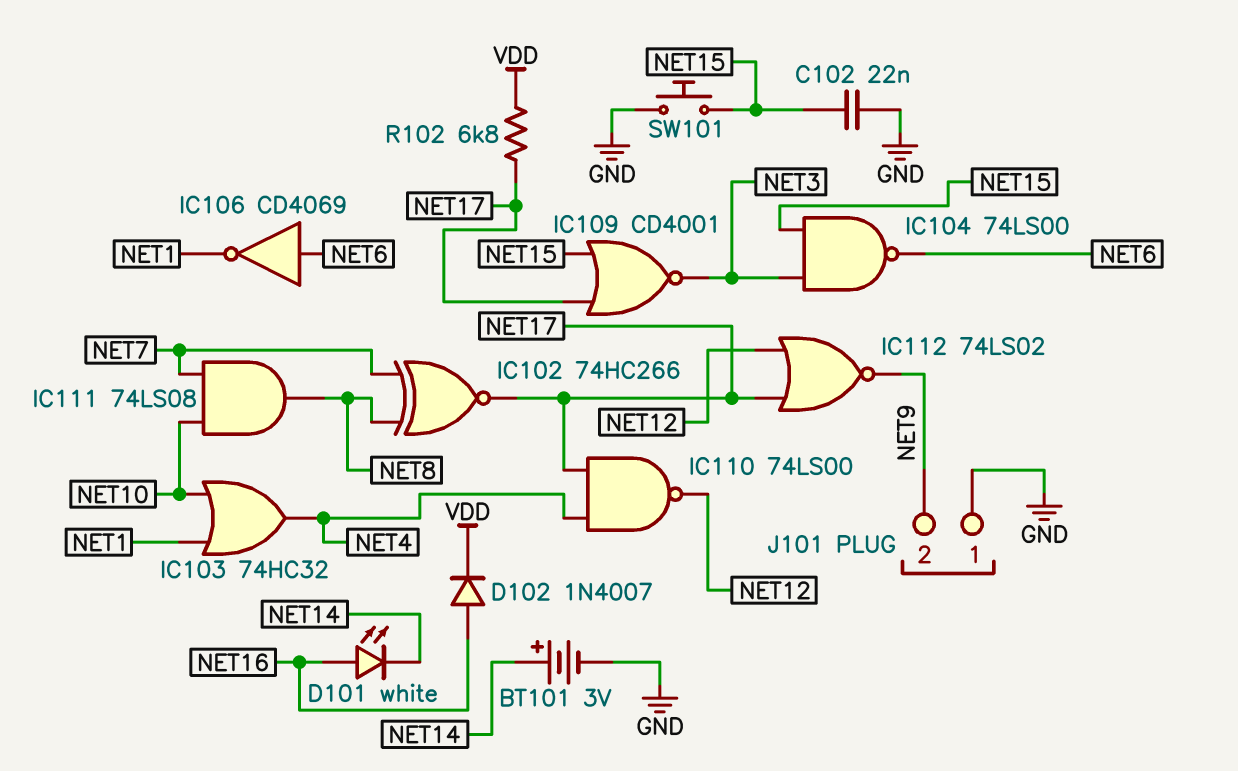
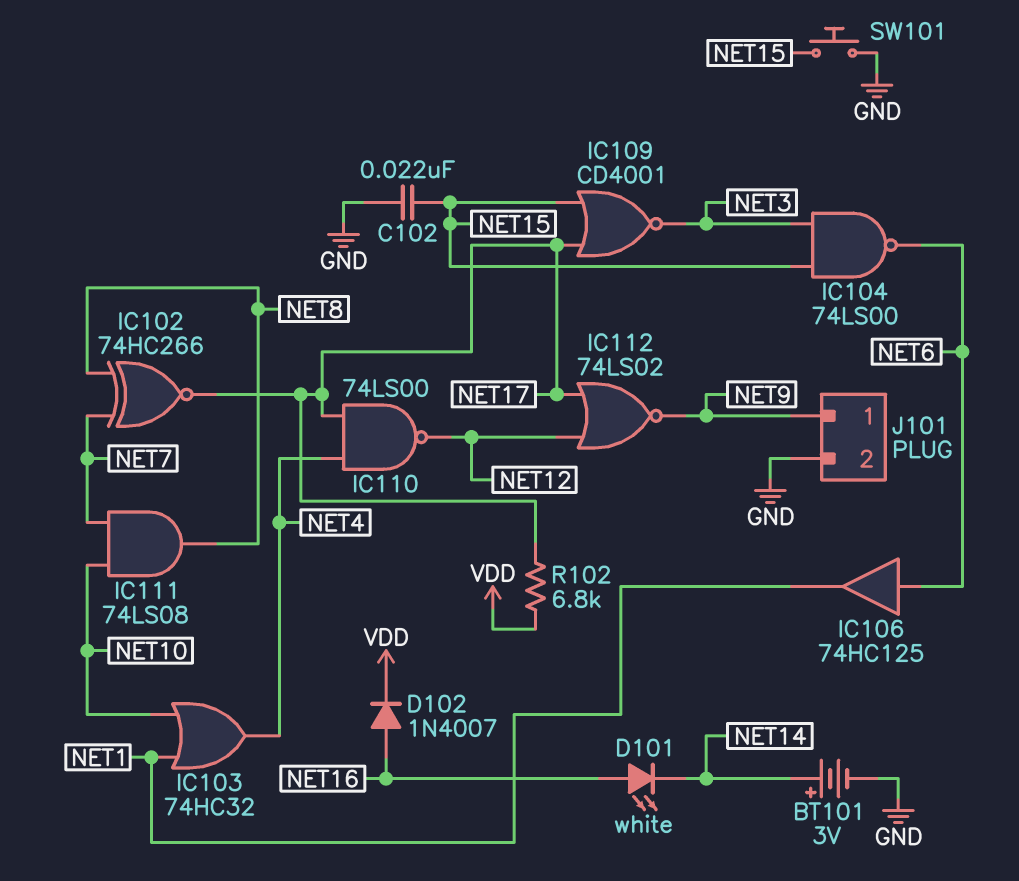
IC106: NOT CD4069 (in NET6, out NET1) -> buffer 74HC125 (in NET6, out NET1)
J101 pin 1: GND -> NET9
J101 pin 2: NET9 -> GND

